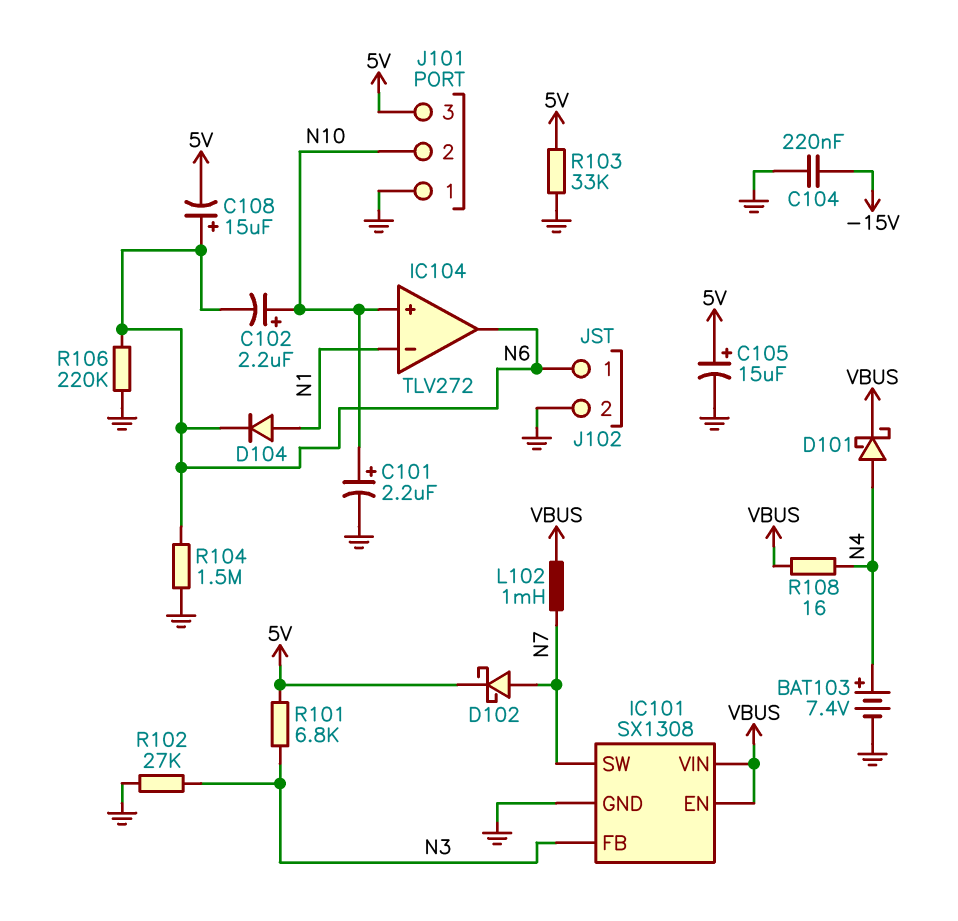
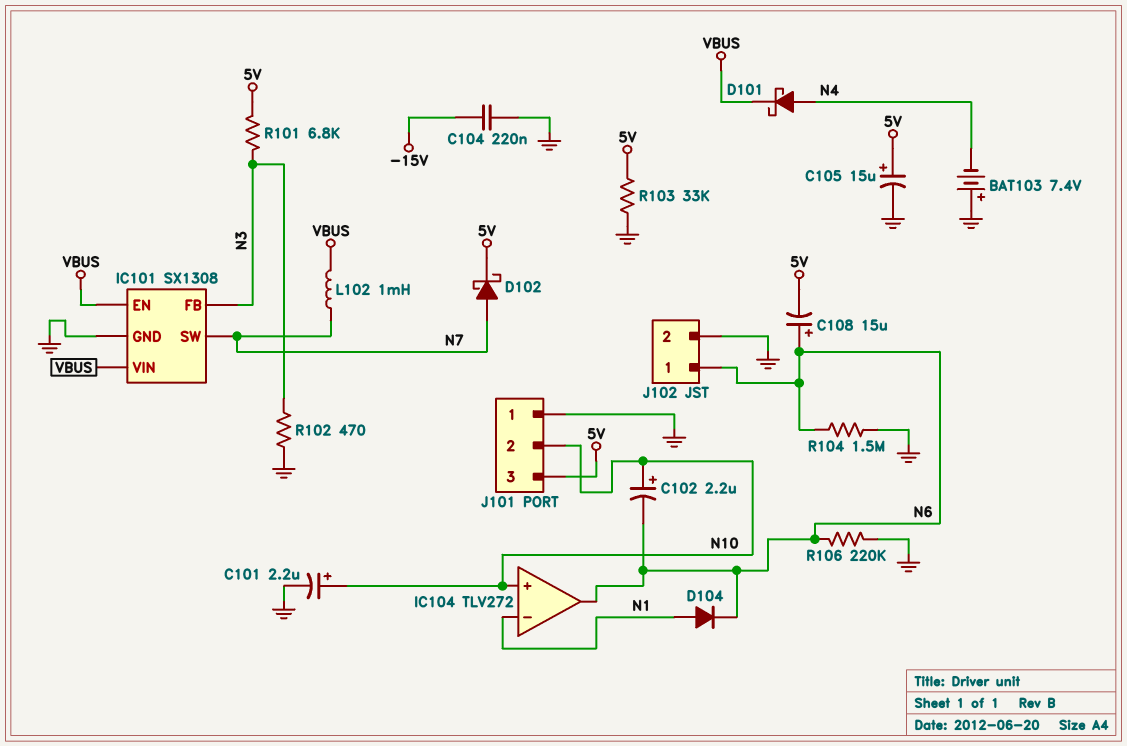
BAT103: 7.4V (plus N4, minus GND) -> 7.4V (plus GND, minus N4)
R102: 27k (GND, N3) -> 470 (GND, N3)
R108: 16 (N4, VBUS) -> none

